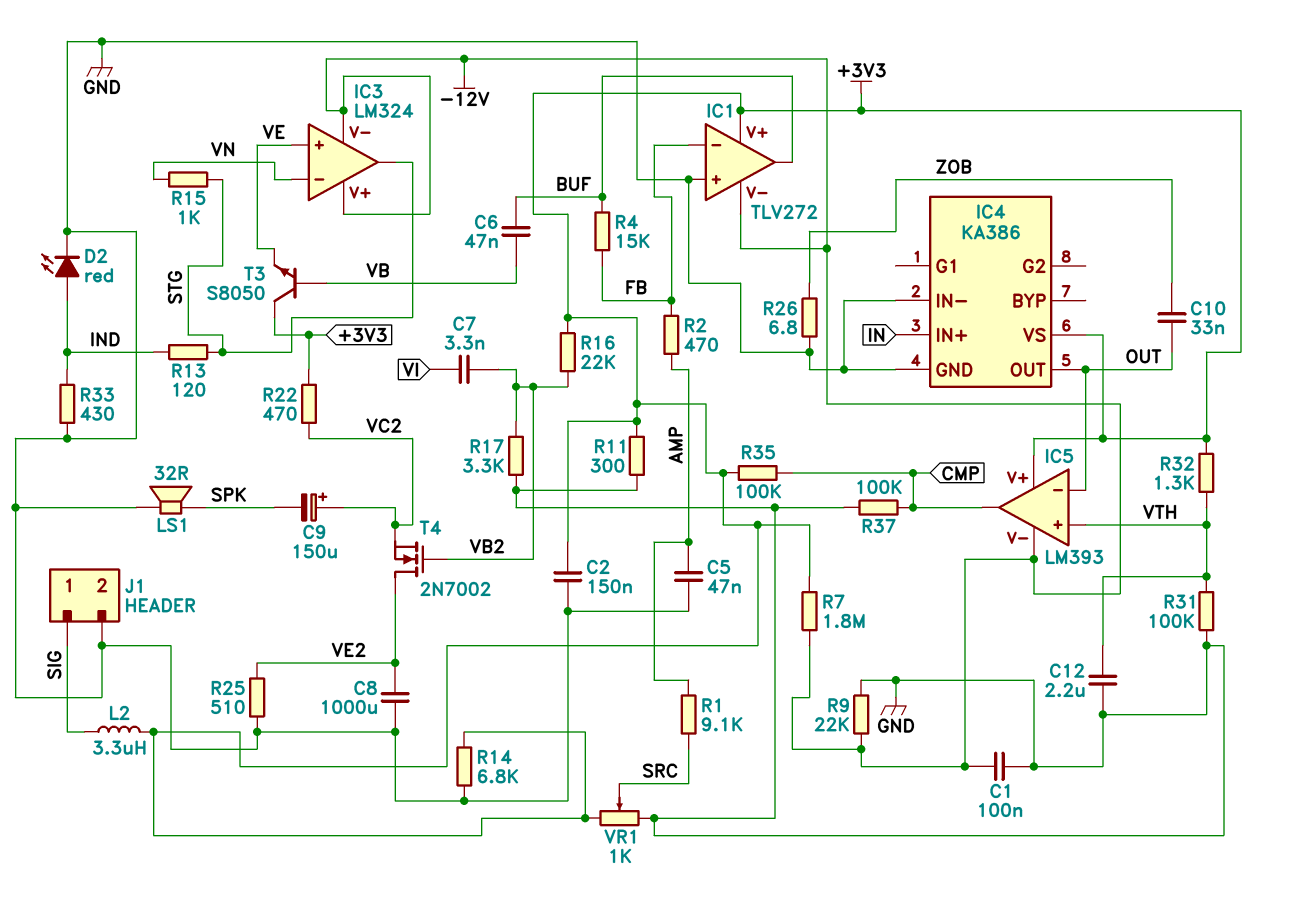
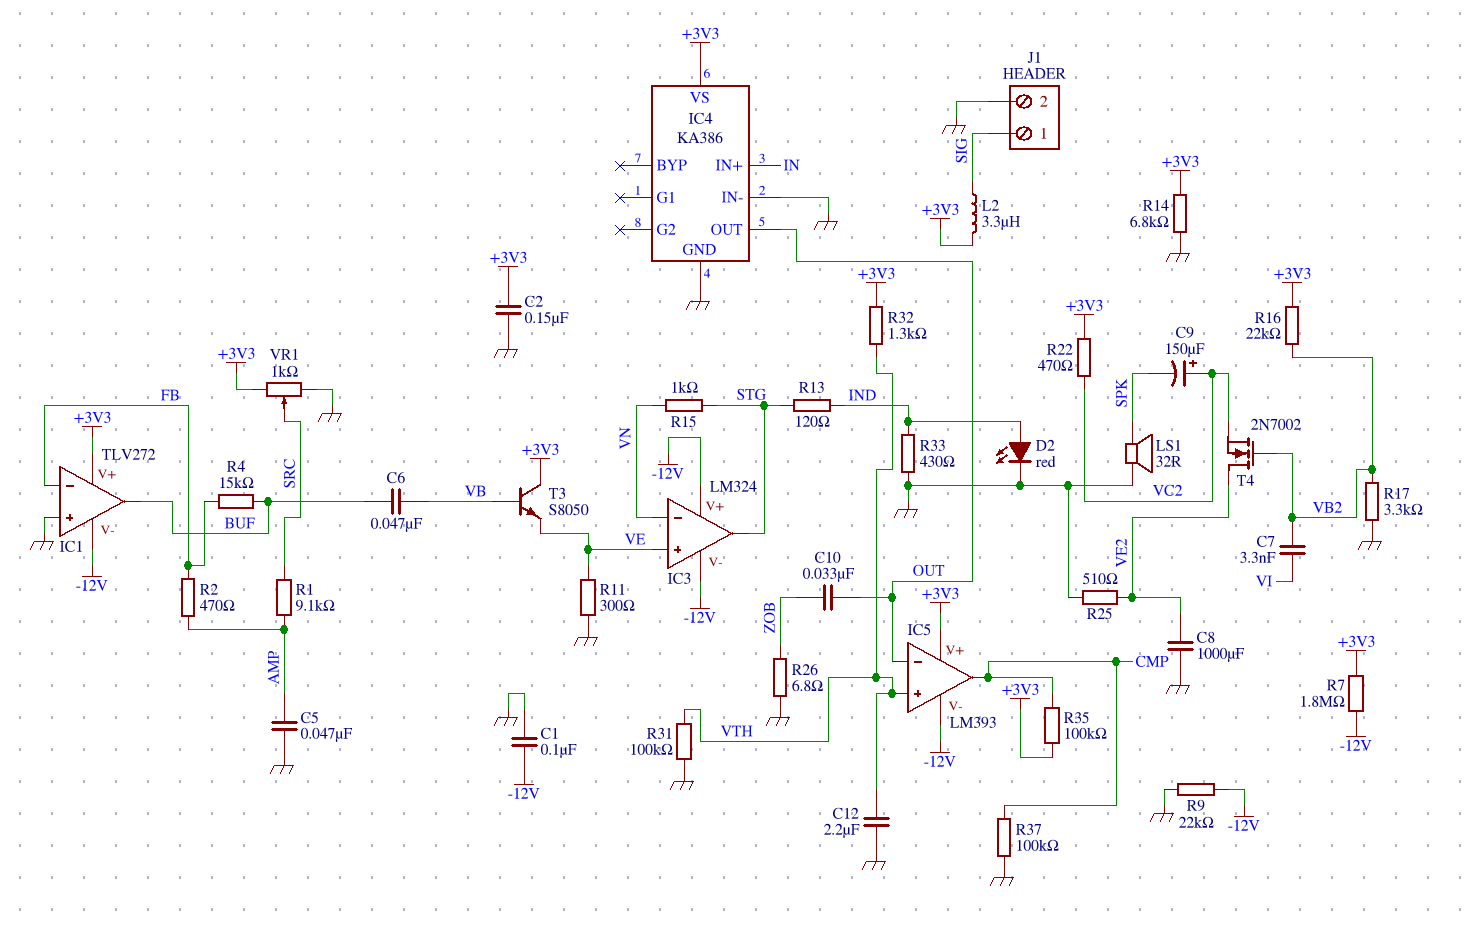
R11: 300 (+3V3, GND) -> 300 (GND, VE)

